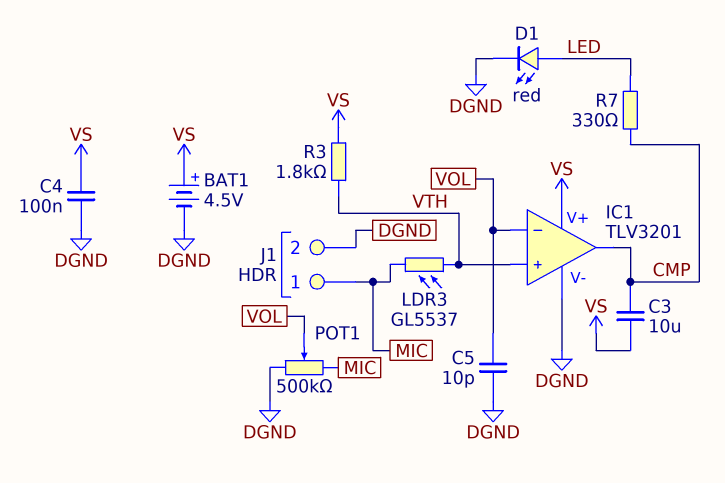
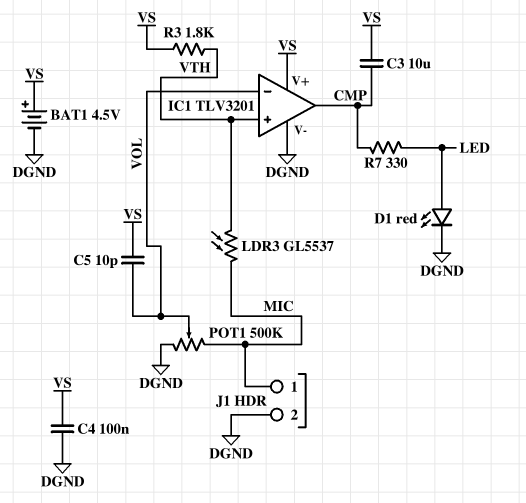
C5: 10pF (DGND, VOL) -> 10pF (VOL, VS)

